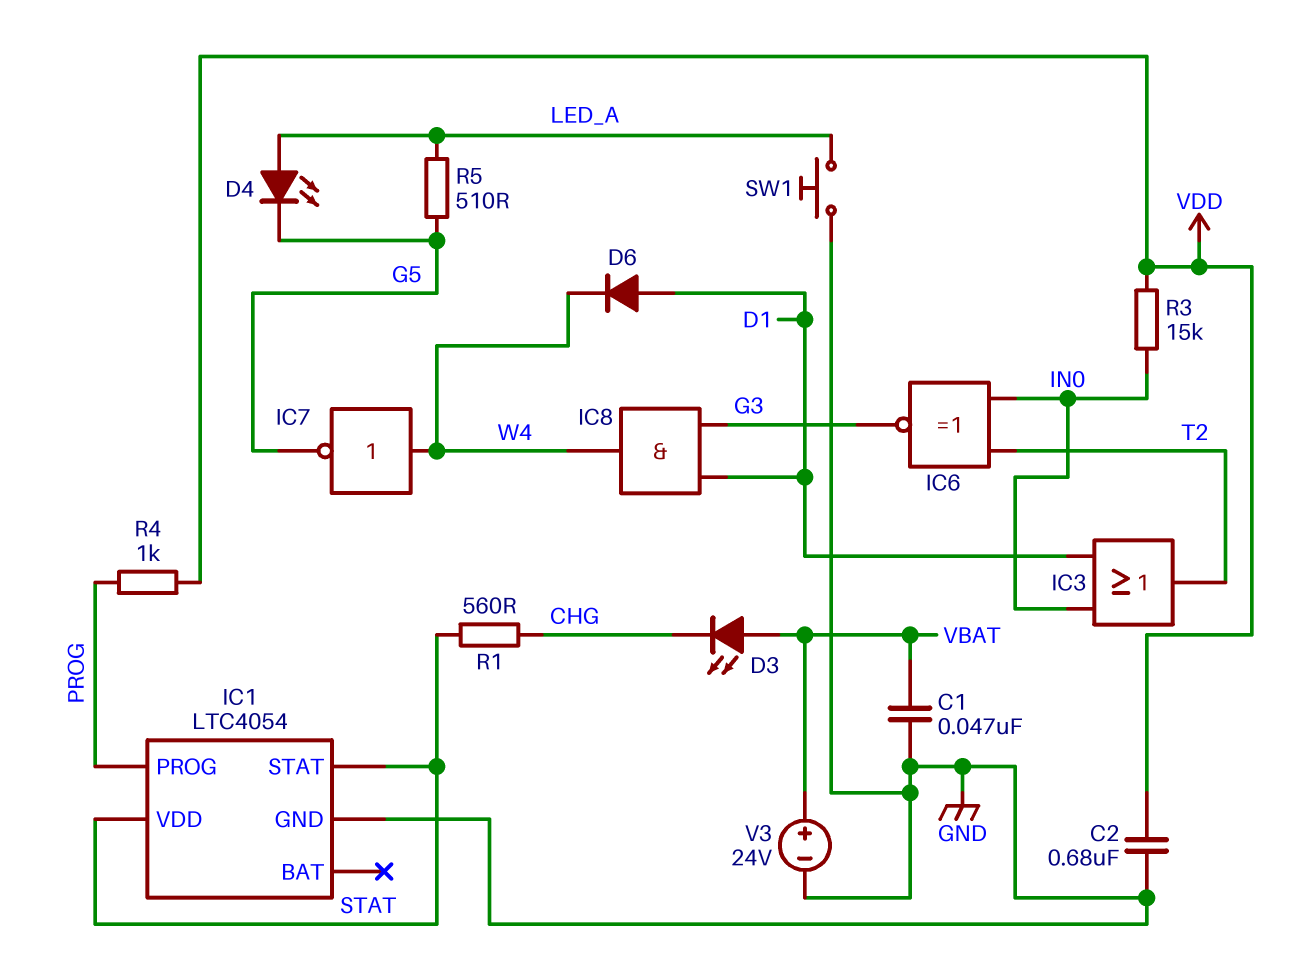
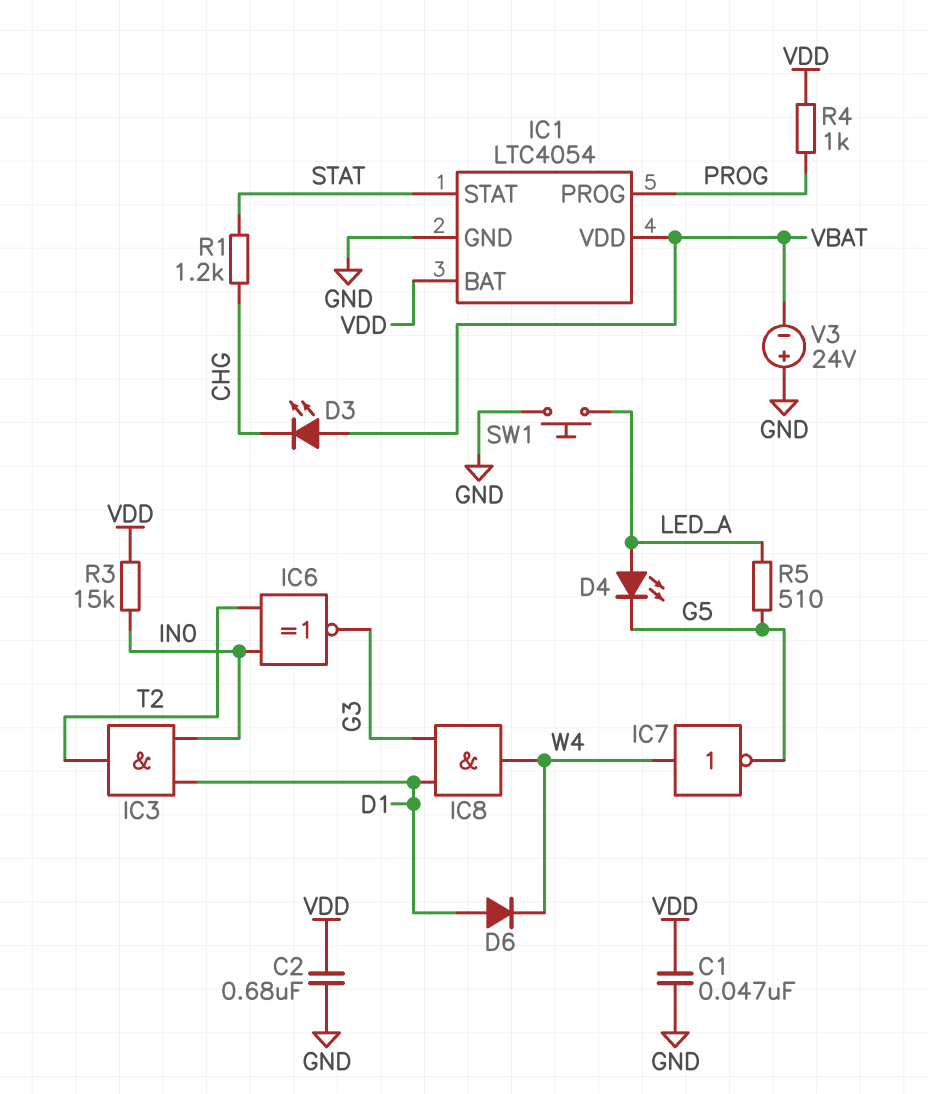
C1: 47nF (GND, VBAT) -> 47nF (GND, VDD)
IC1 pin BAT: none -> VDD
IC1 pin VDD: STAT -> VBAT
IC3: OR (in D1, in IN0, out T2) -> AND (in D1, in IN0, out T2)
R1: 560 (CHG, STAT) -> 1.2k (CHG, STAT)
V3: 24V (plus VBAT, minus GND) -> 24V (plus GND, minus VBAT)

